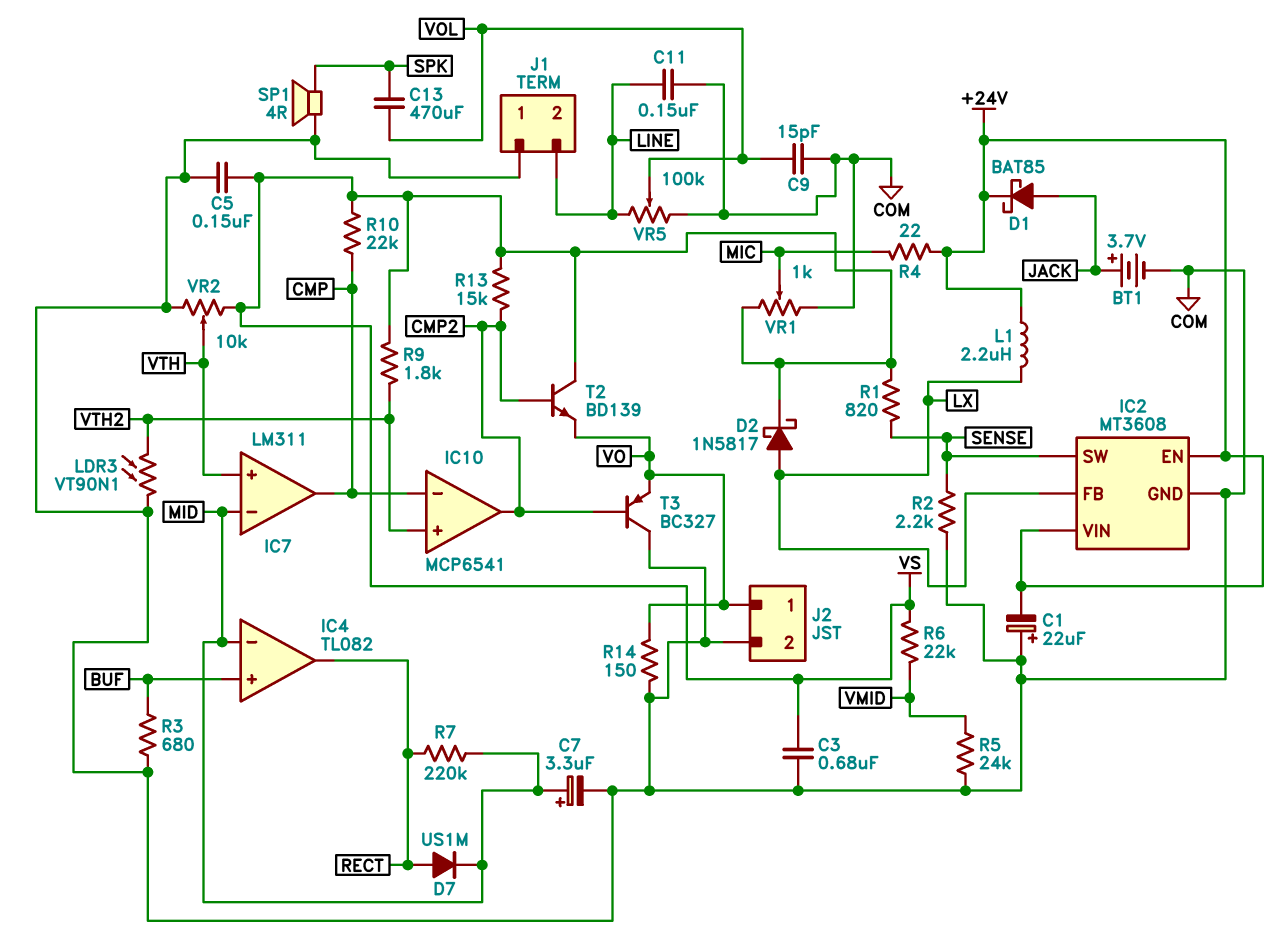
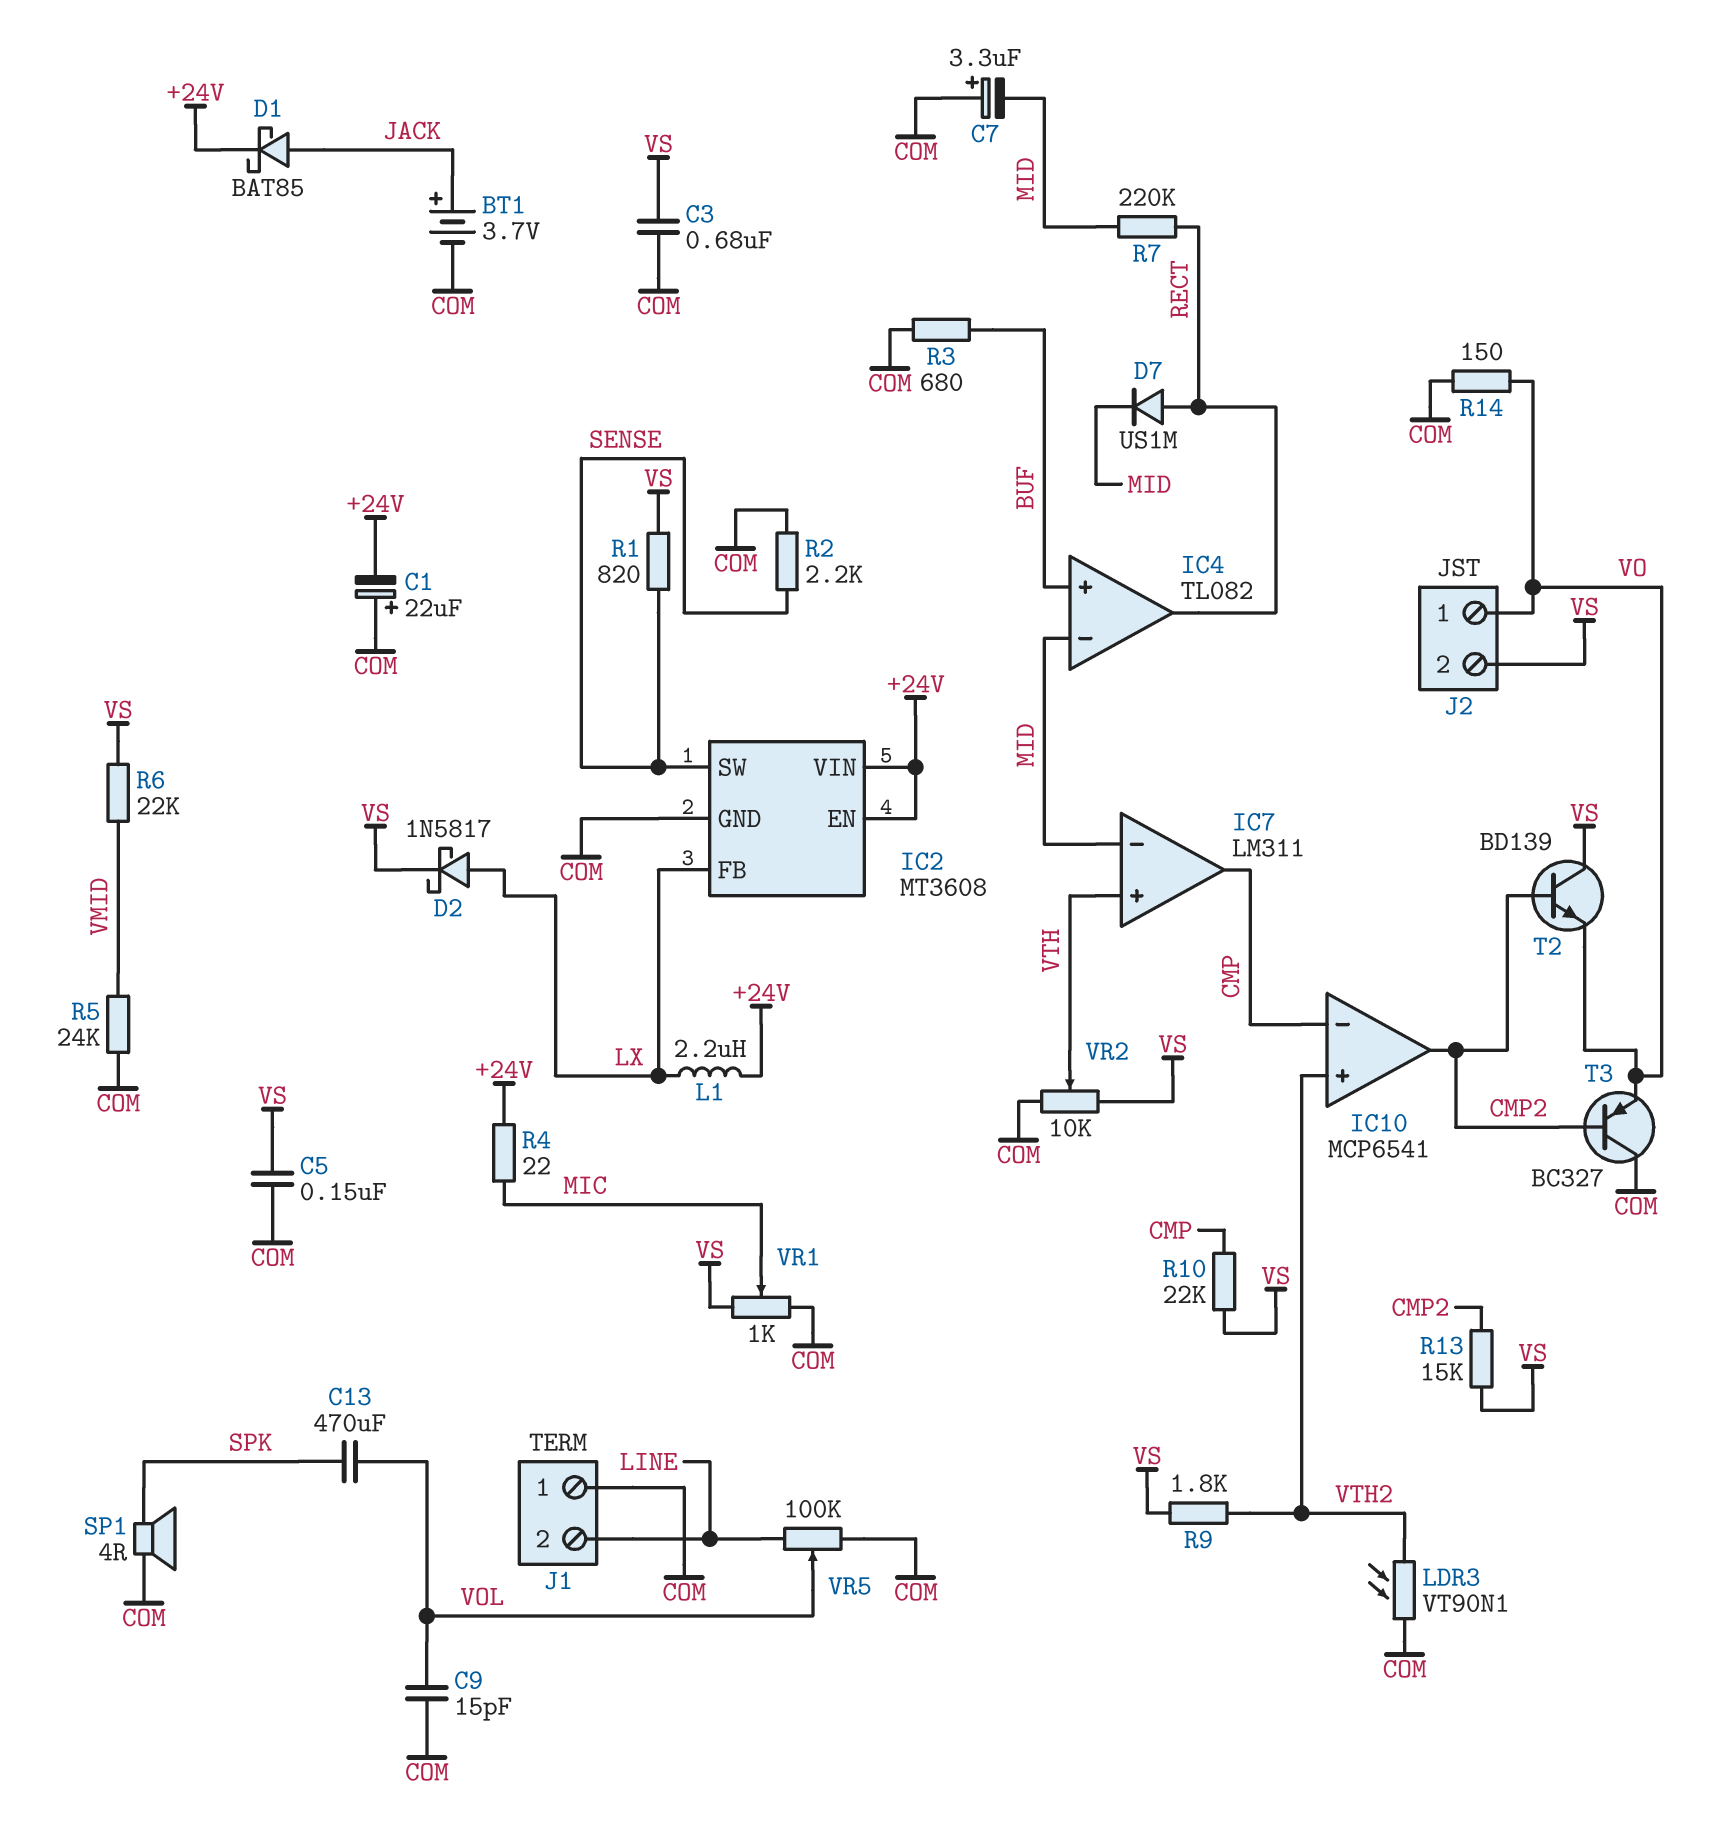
C7: 3.3uF (plus MID, minus COM) -> 3.3uF (plus COM, minus MID)
C11: 150nF (COM, LINE) -> none
J2 pin 2: COM -> VS

